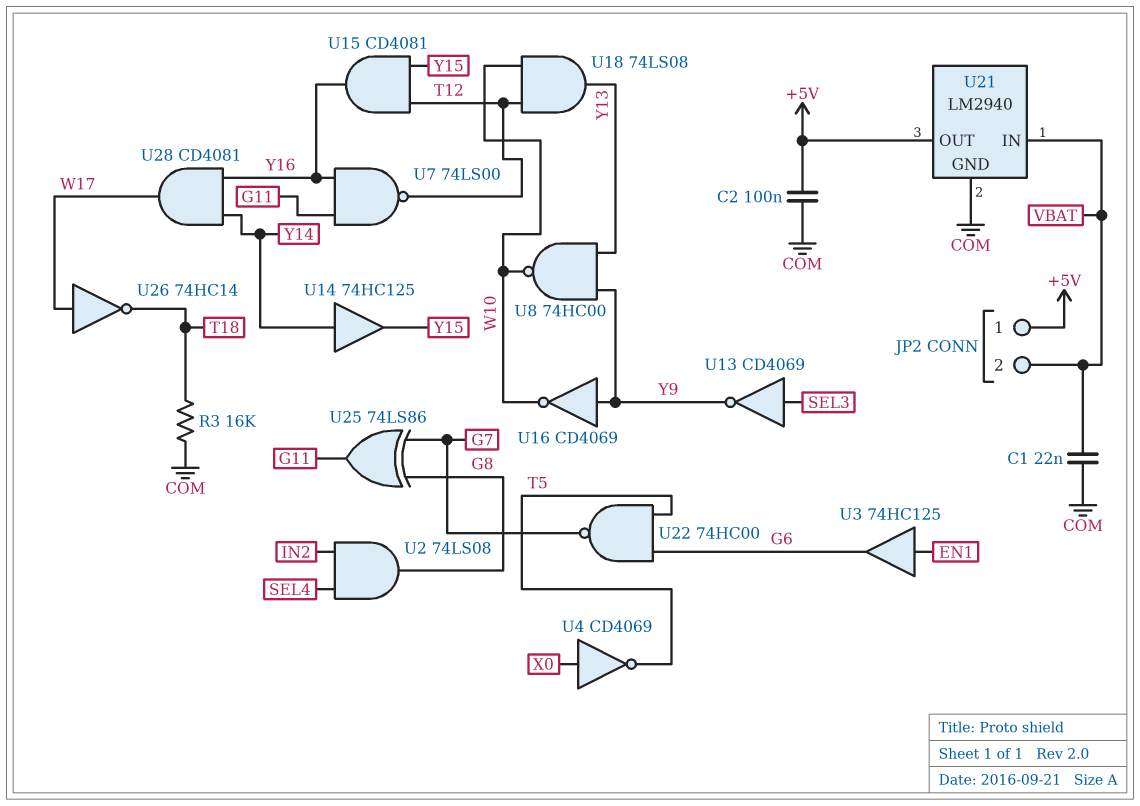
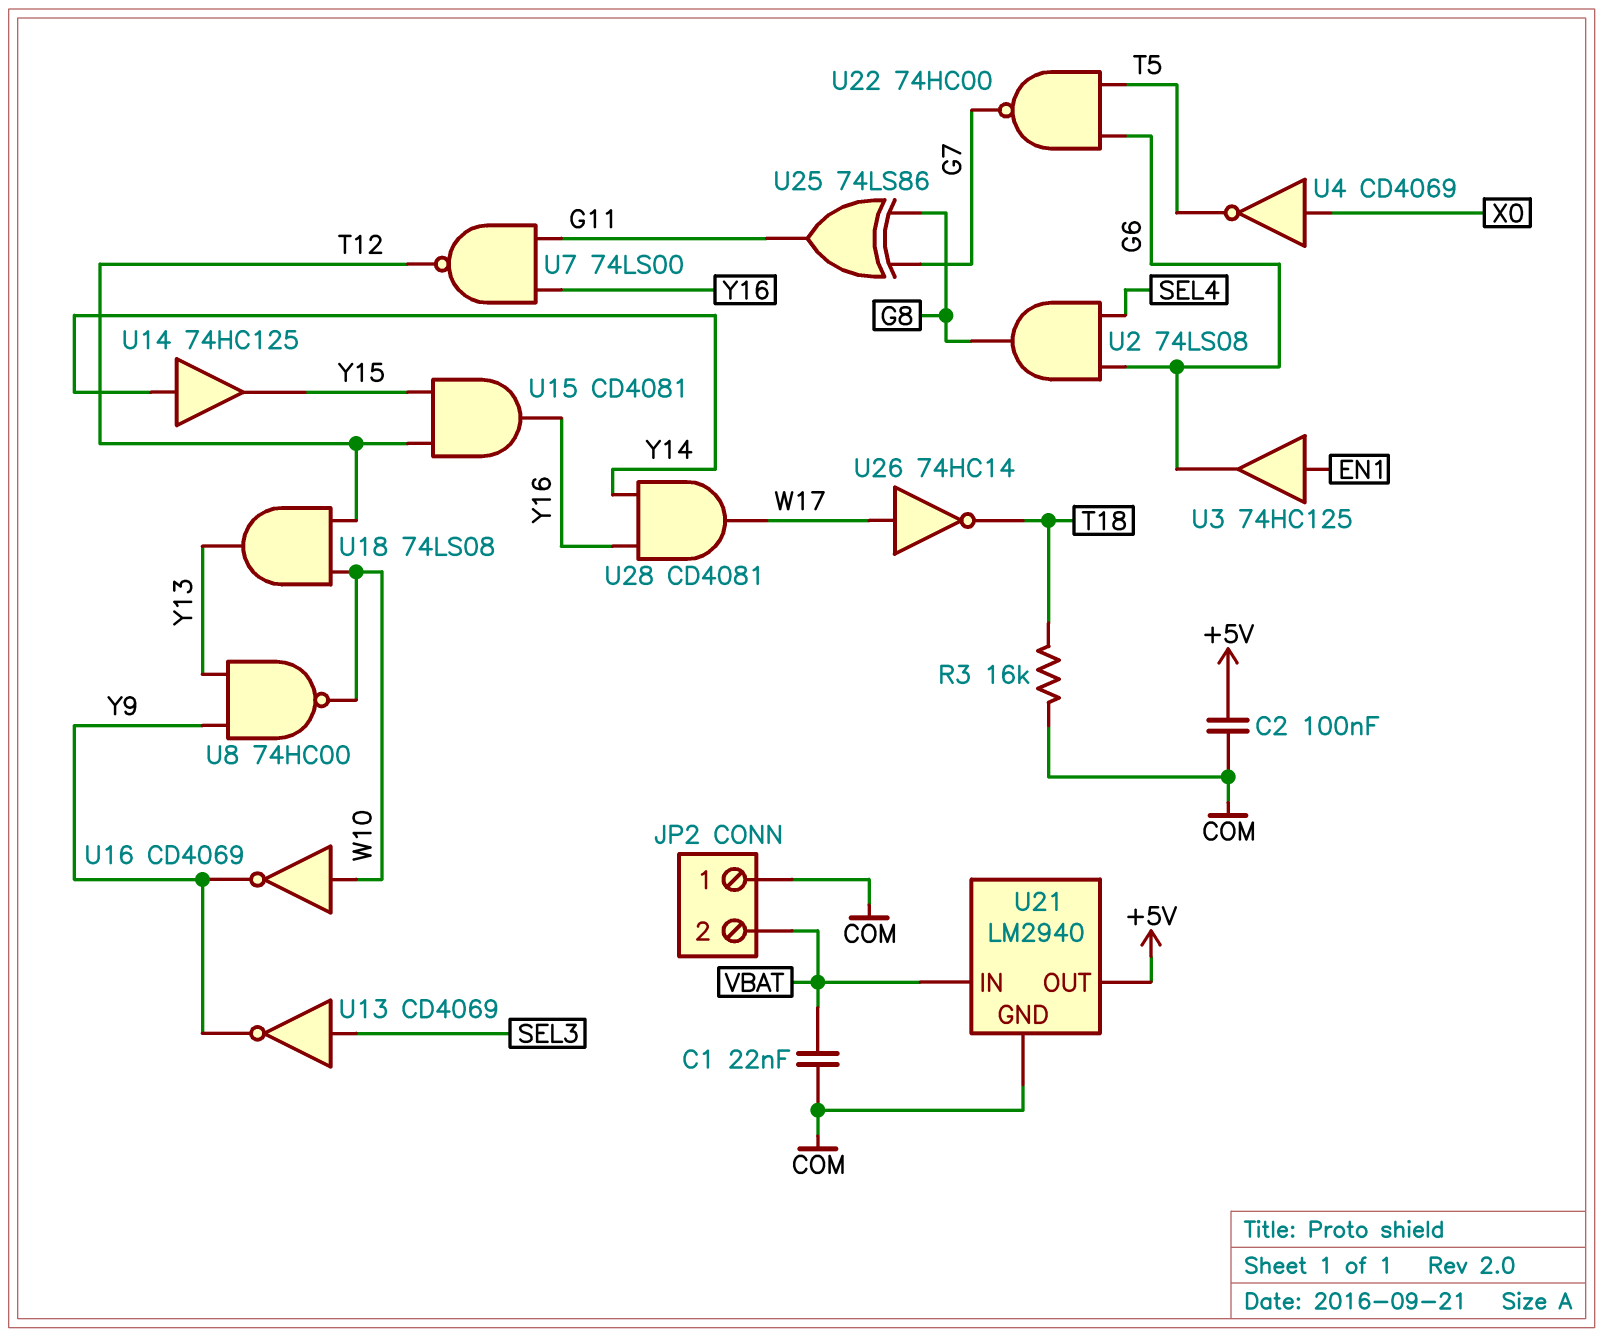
JP2 pin 1: +5V -> COM
U2: AND 74LS08 (in IN2, in SEL4, out G8) -> AND 74LS08 (in G6, in SEL4, out G8)
U16: NOT CD4069 (in Y9, out W10) -> NOT CD4069 (in W10, out Y9)

